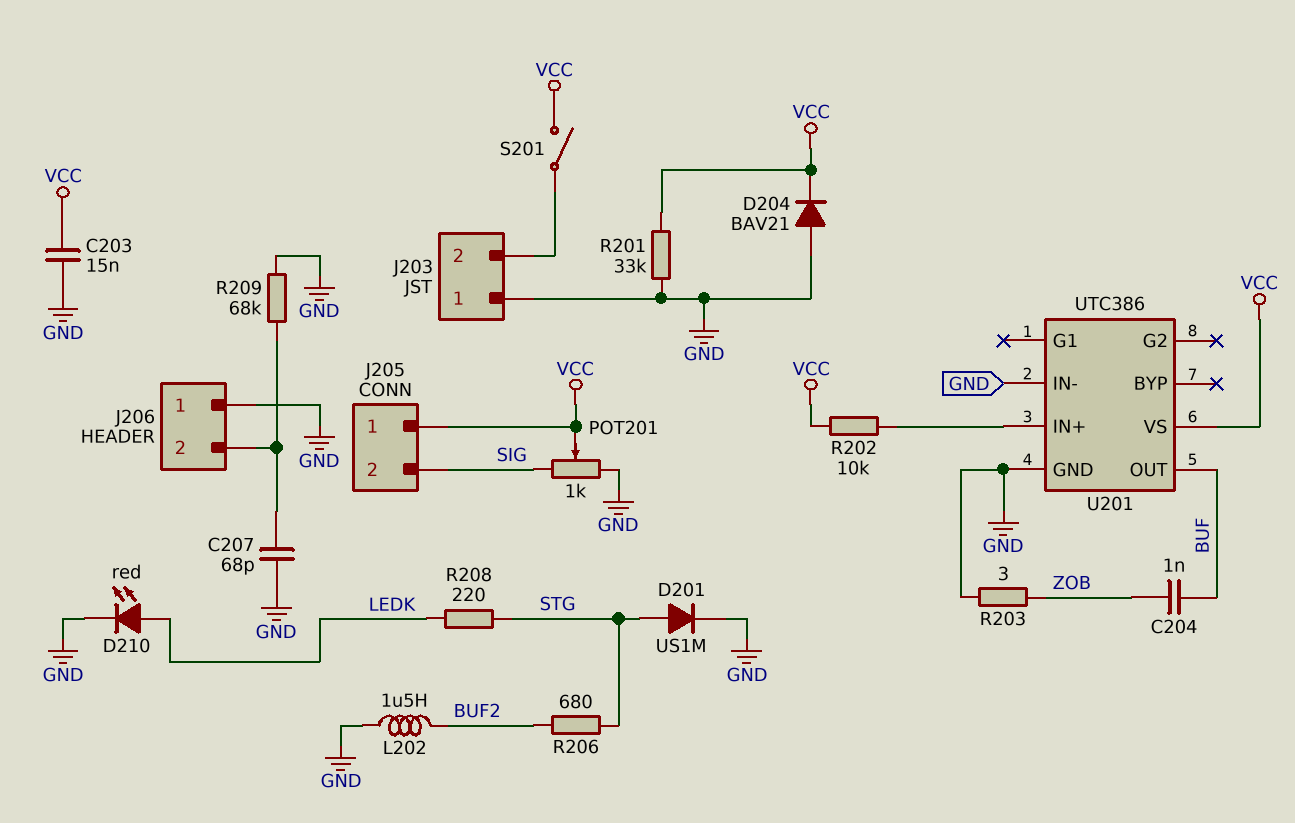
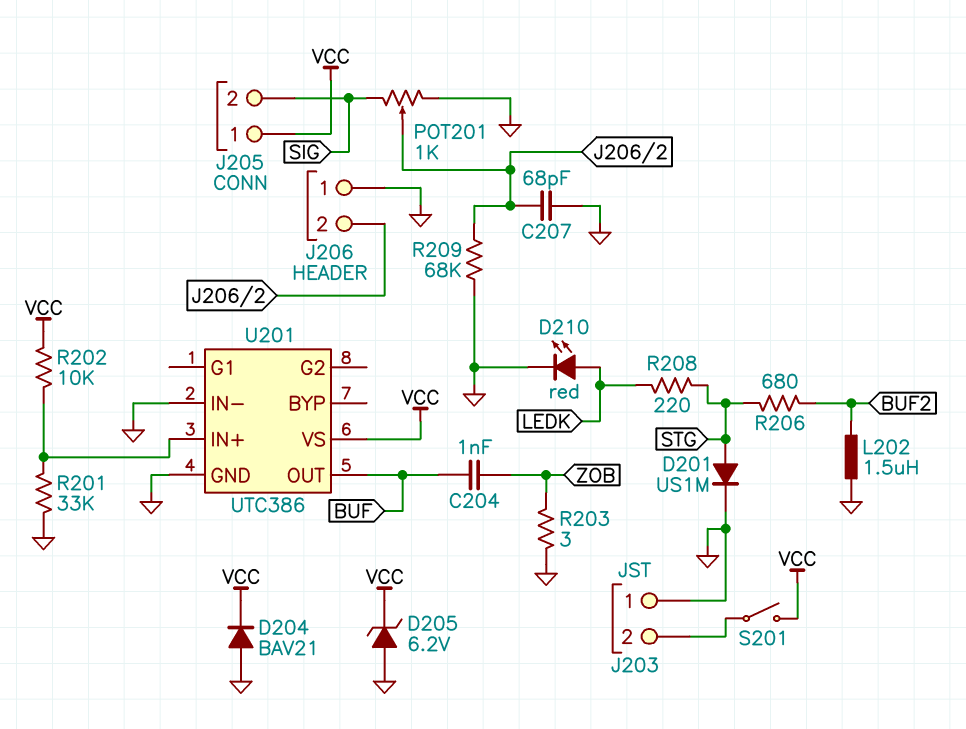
C203: 15nF (GND, VCC) -> none
D205: none -> zener 6.2V (A GND, K VCC)
POT201: 1k (GND, SIG, wiper VCC) -> 1k (GND, SIG, wiper J206/2)
R201: 33k (GND, VCC) -> 33k (GND, U201/IN+)

